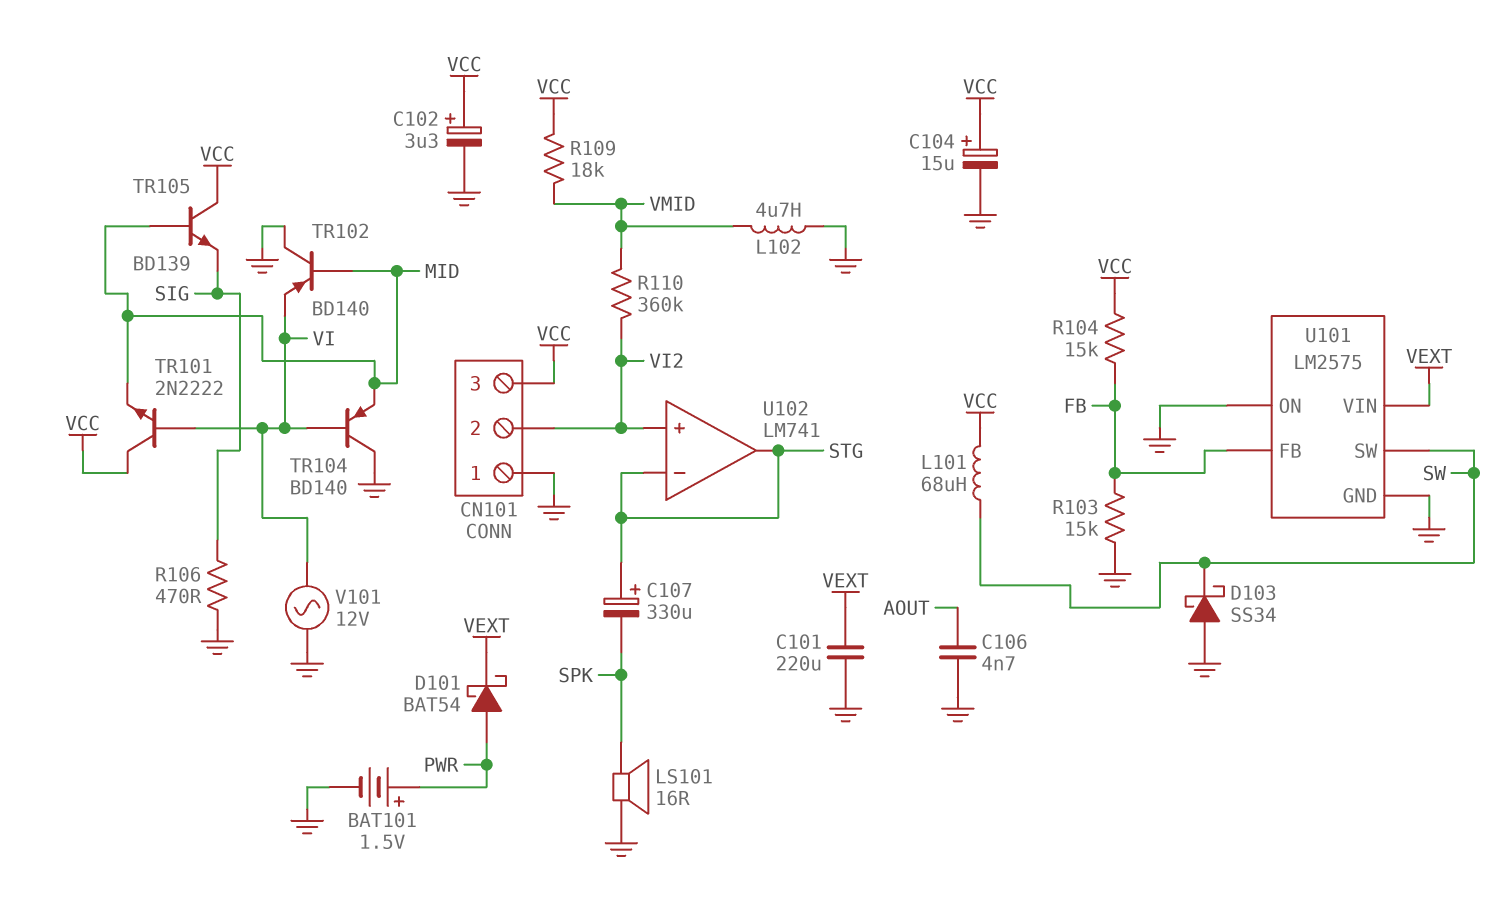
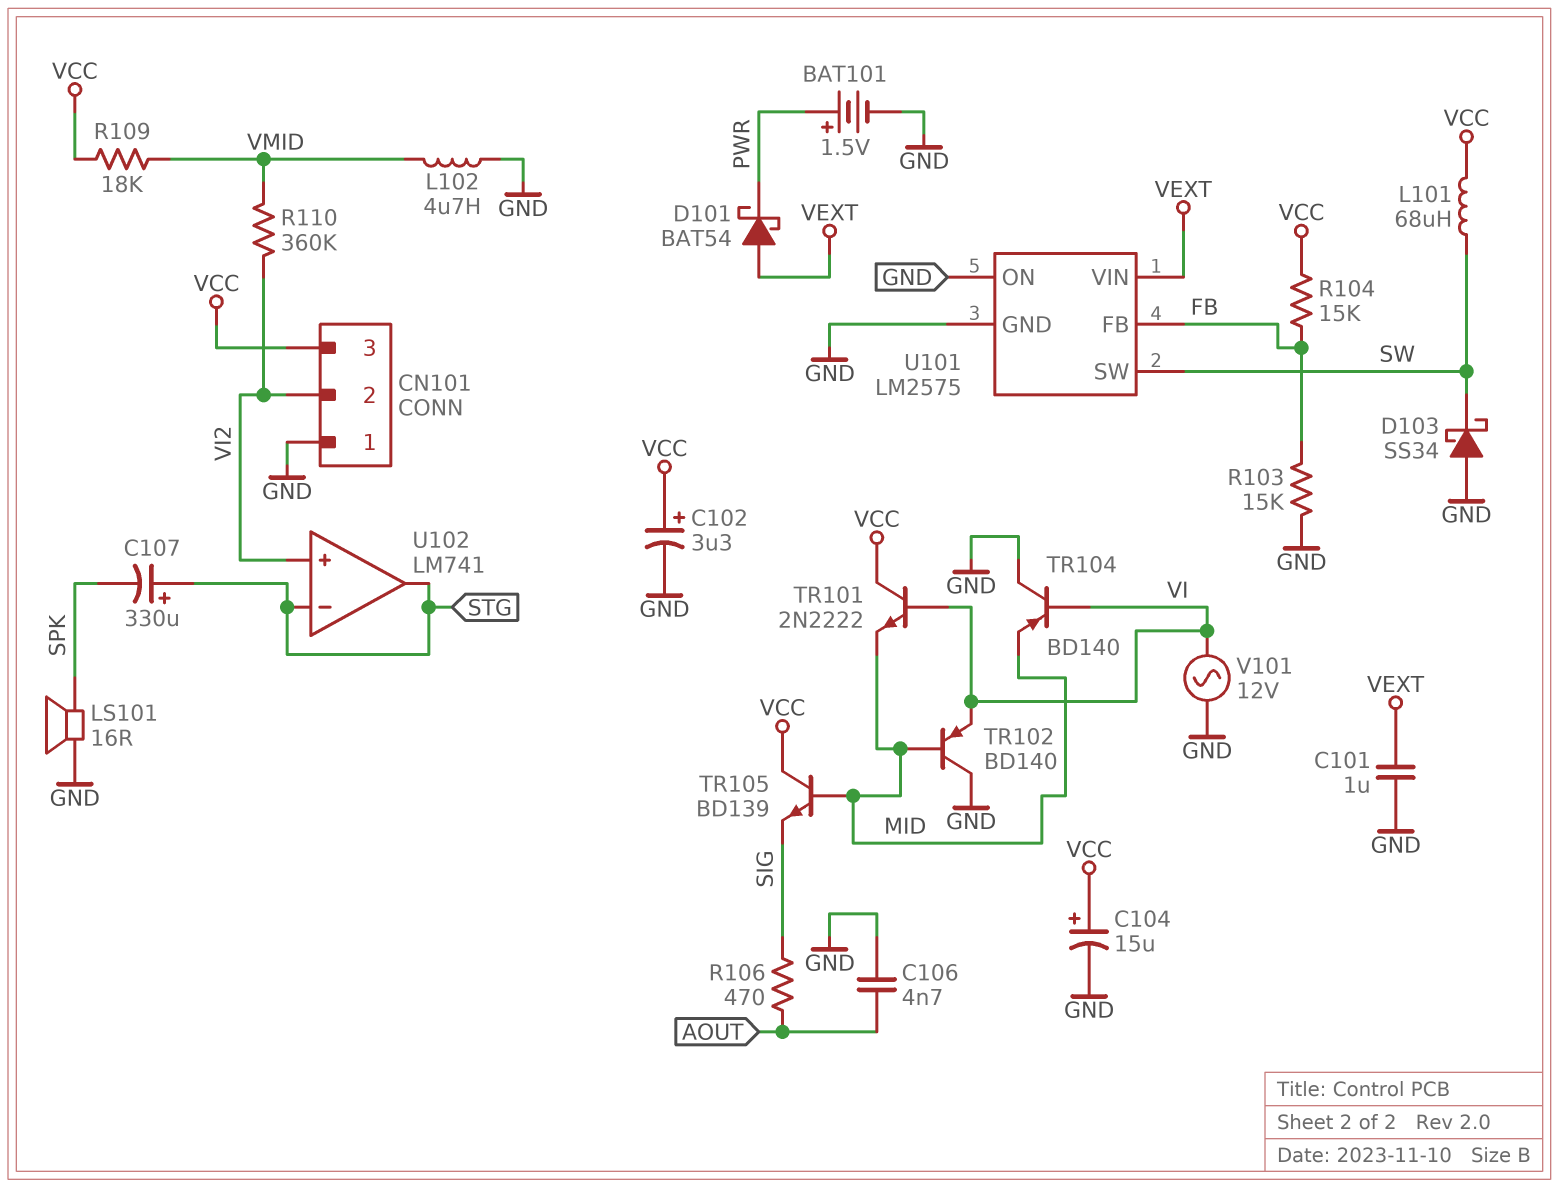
C101: 220uF (GND, VEXT) -> 1uF (GND, VEXT)
D101: schottky BAT54 (A PWR, K VEXT) -> schottky BAT54 (A VEXT, K PWR)
R106: 470 (GND, SIG) -> 470 (AOUT, SIG)

